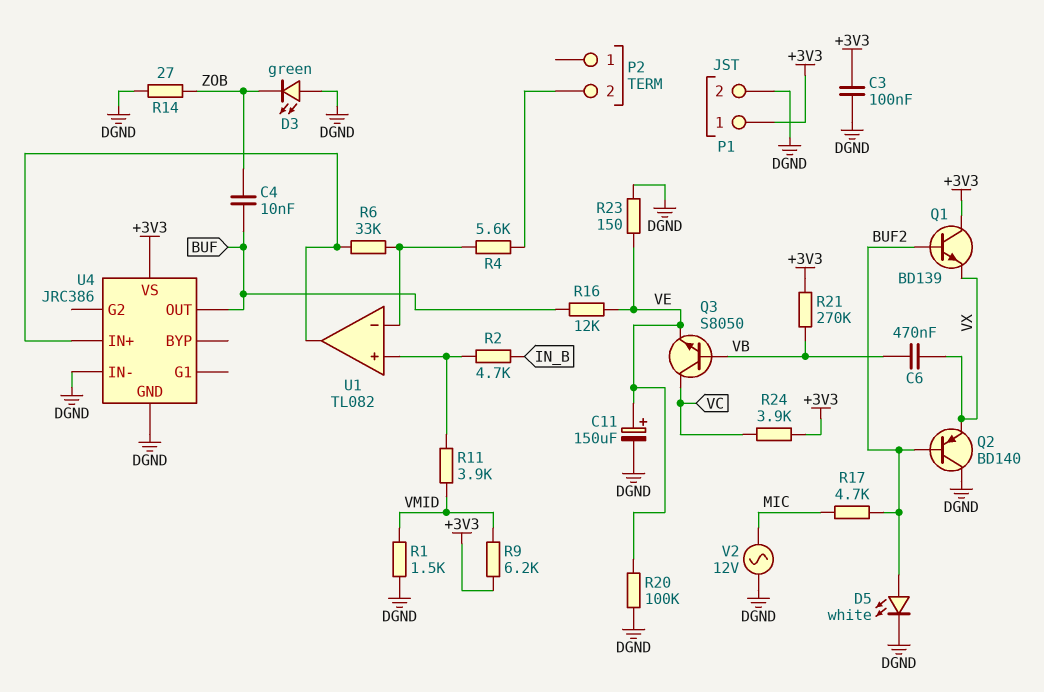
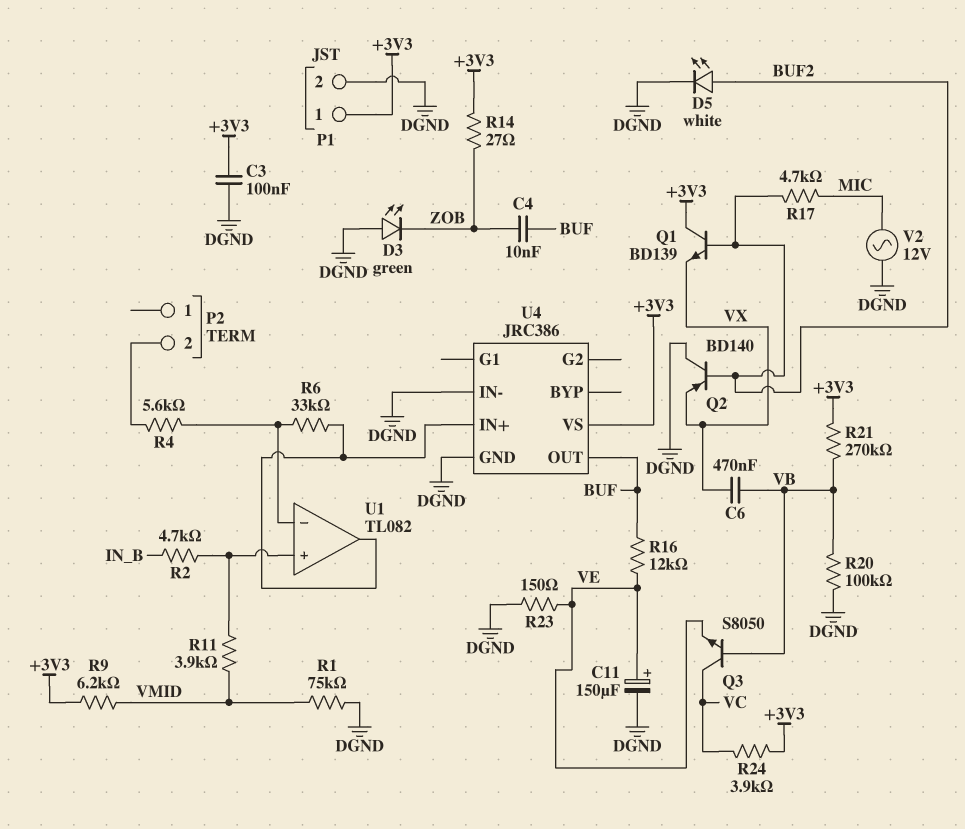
R1: 1.5k (DGND, VMID) -> 75k (DGND, VMID)
R14: 27 (DGND, ZOB) -> 27 (+3V3, ZOB)
R20: 100k (DGND, VE) -> 100k (DGND, VB)

